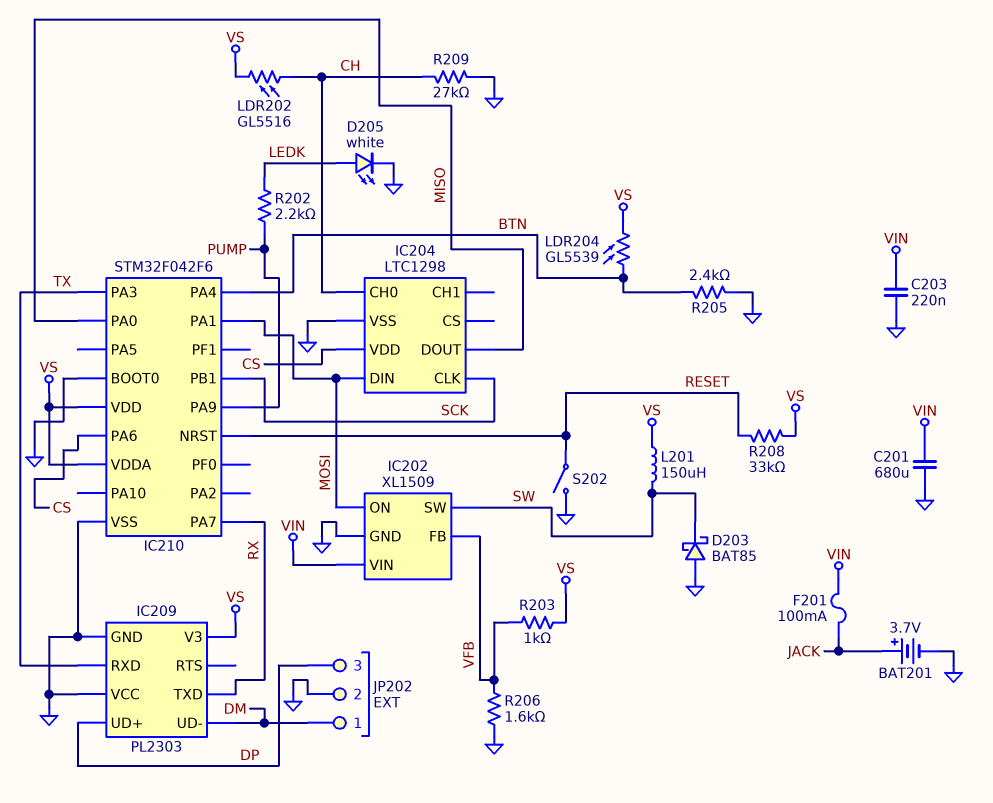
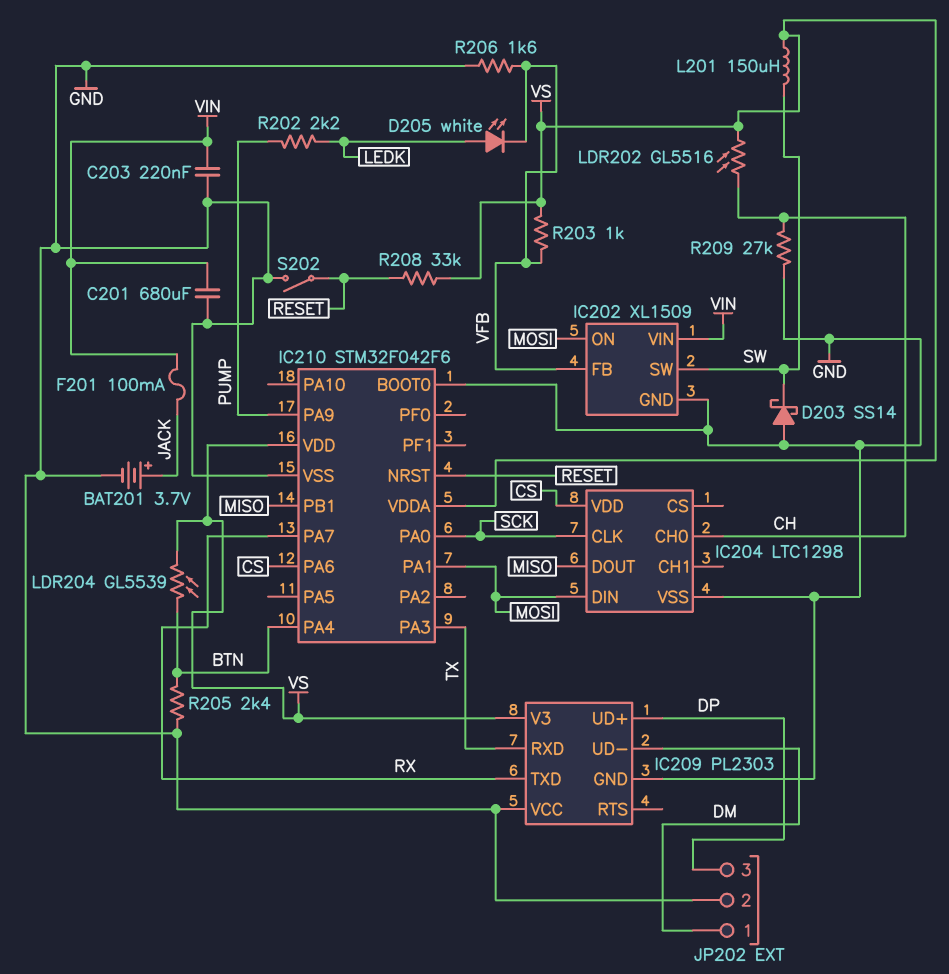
D203: schottky BAT85 (A GND, K SW) -> schottky SS14 (A GND, K SW)
D205: LED white (A LEDK, K GND) -> LED white (A LEDK, K VFB)
IC210 pin PA0: MISO -> SCK
IC210 pin PB1: SCK -> MISO

